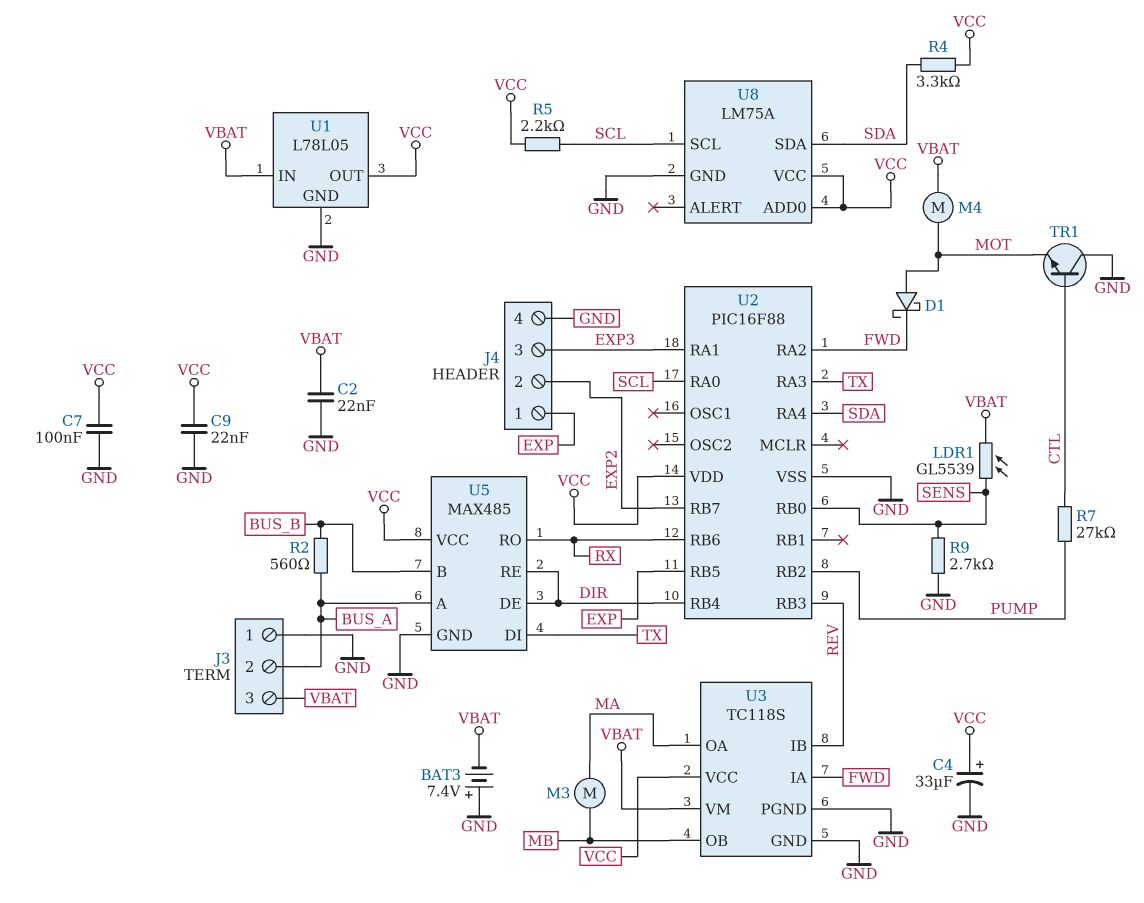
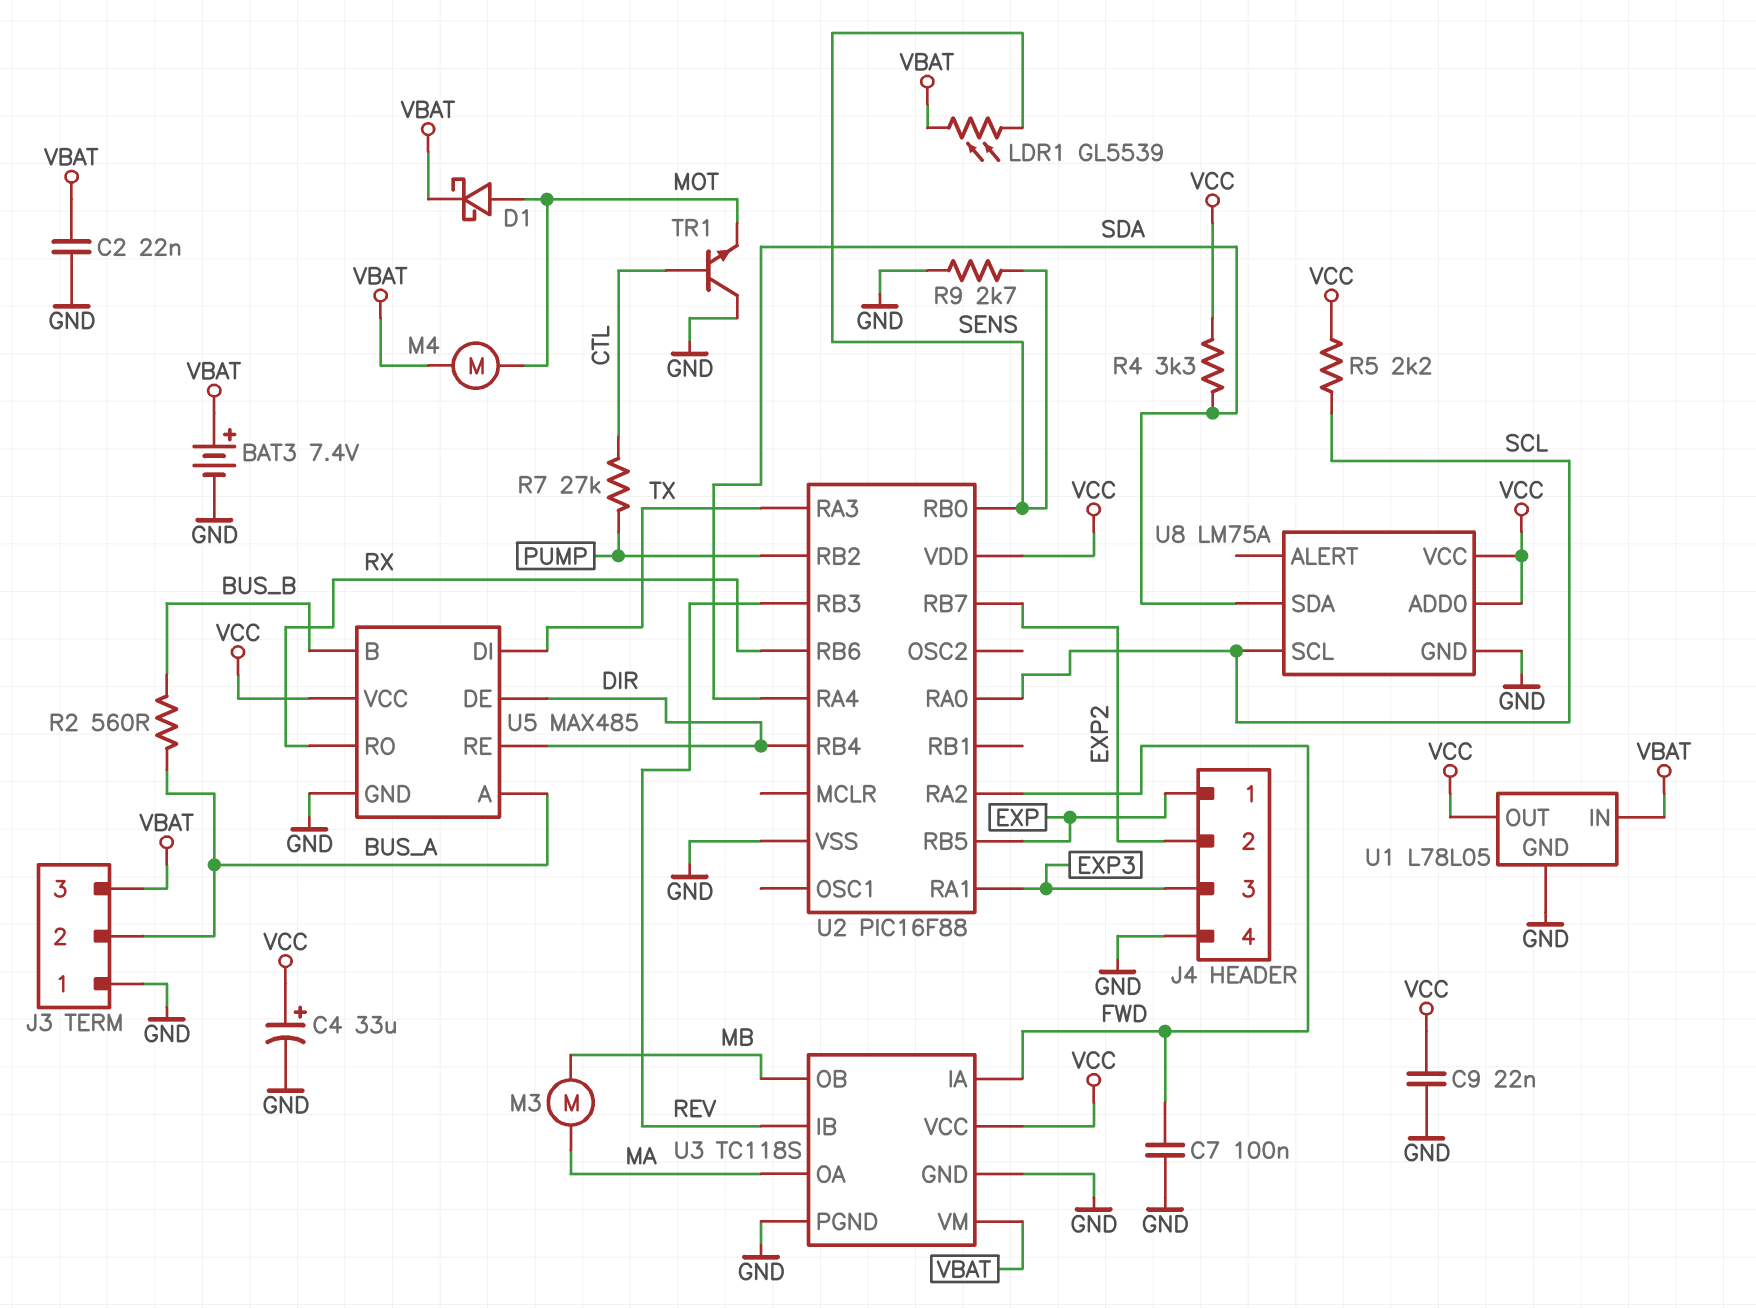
BAT3: 7.4V (plus GND, minus VBAT) -> 7.4V (plus VBAT, minus GND)
C7: 100nF (GND, VCC) -> 100nF (FWD, GND)
D1: schottky (A MOT, K FWD) -> schottky (A MOT, K VBAT)

